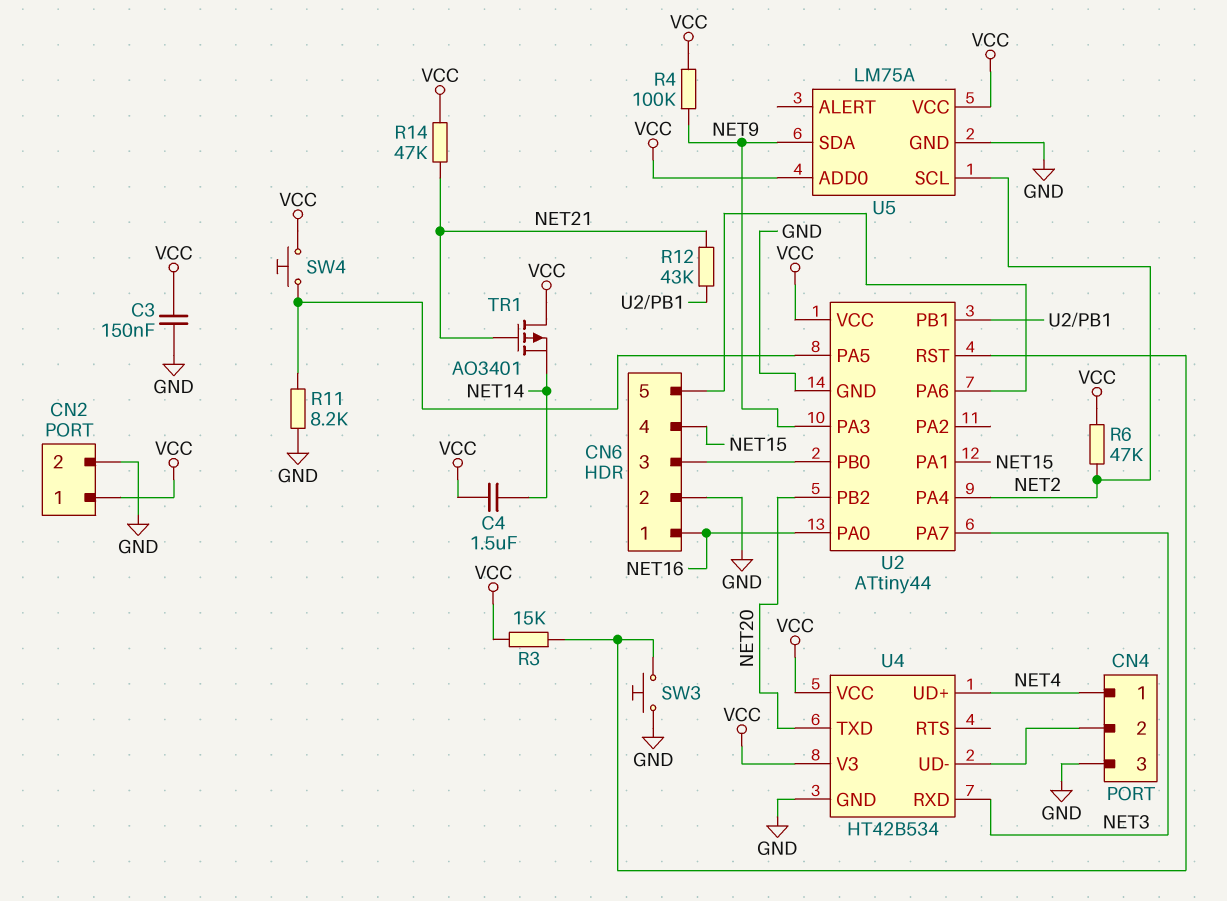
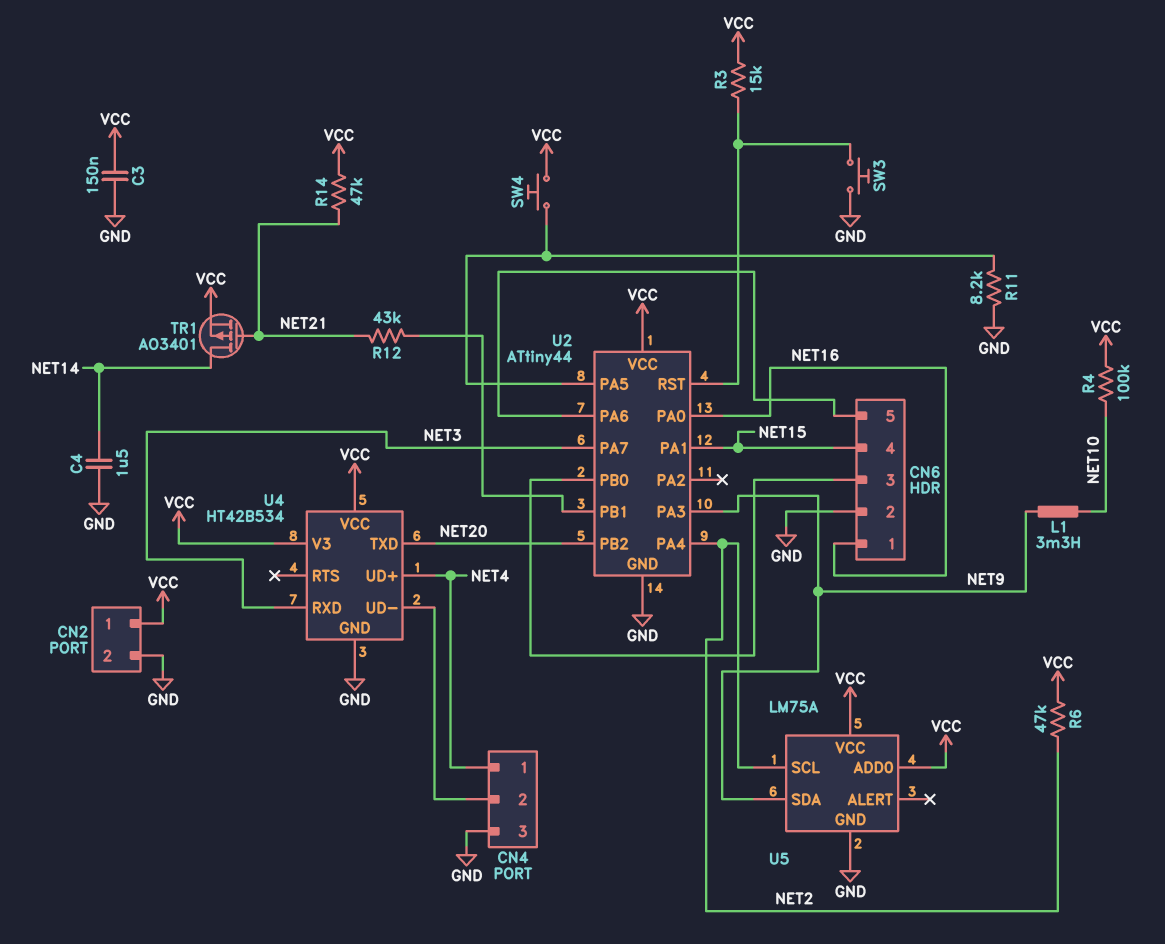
C4: 1.5uF (NET14, VCC) -> 1.5uF (GND, NET14)
L1: none -> 3.3mH (NET9, NET10)
R4: 100k (NET9, VCC) -> 100k (NET10, VCC)
TR1: PMOS AO3401 (G NET21, D VCC, S NET14) -> PMOS AO3401 (G NET21, D NET14, S VCC)

